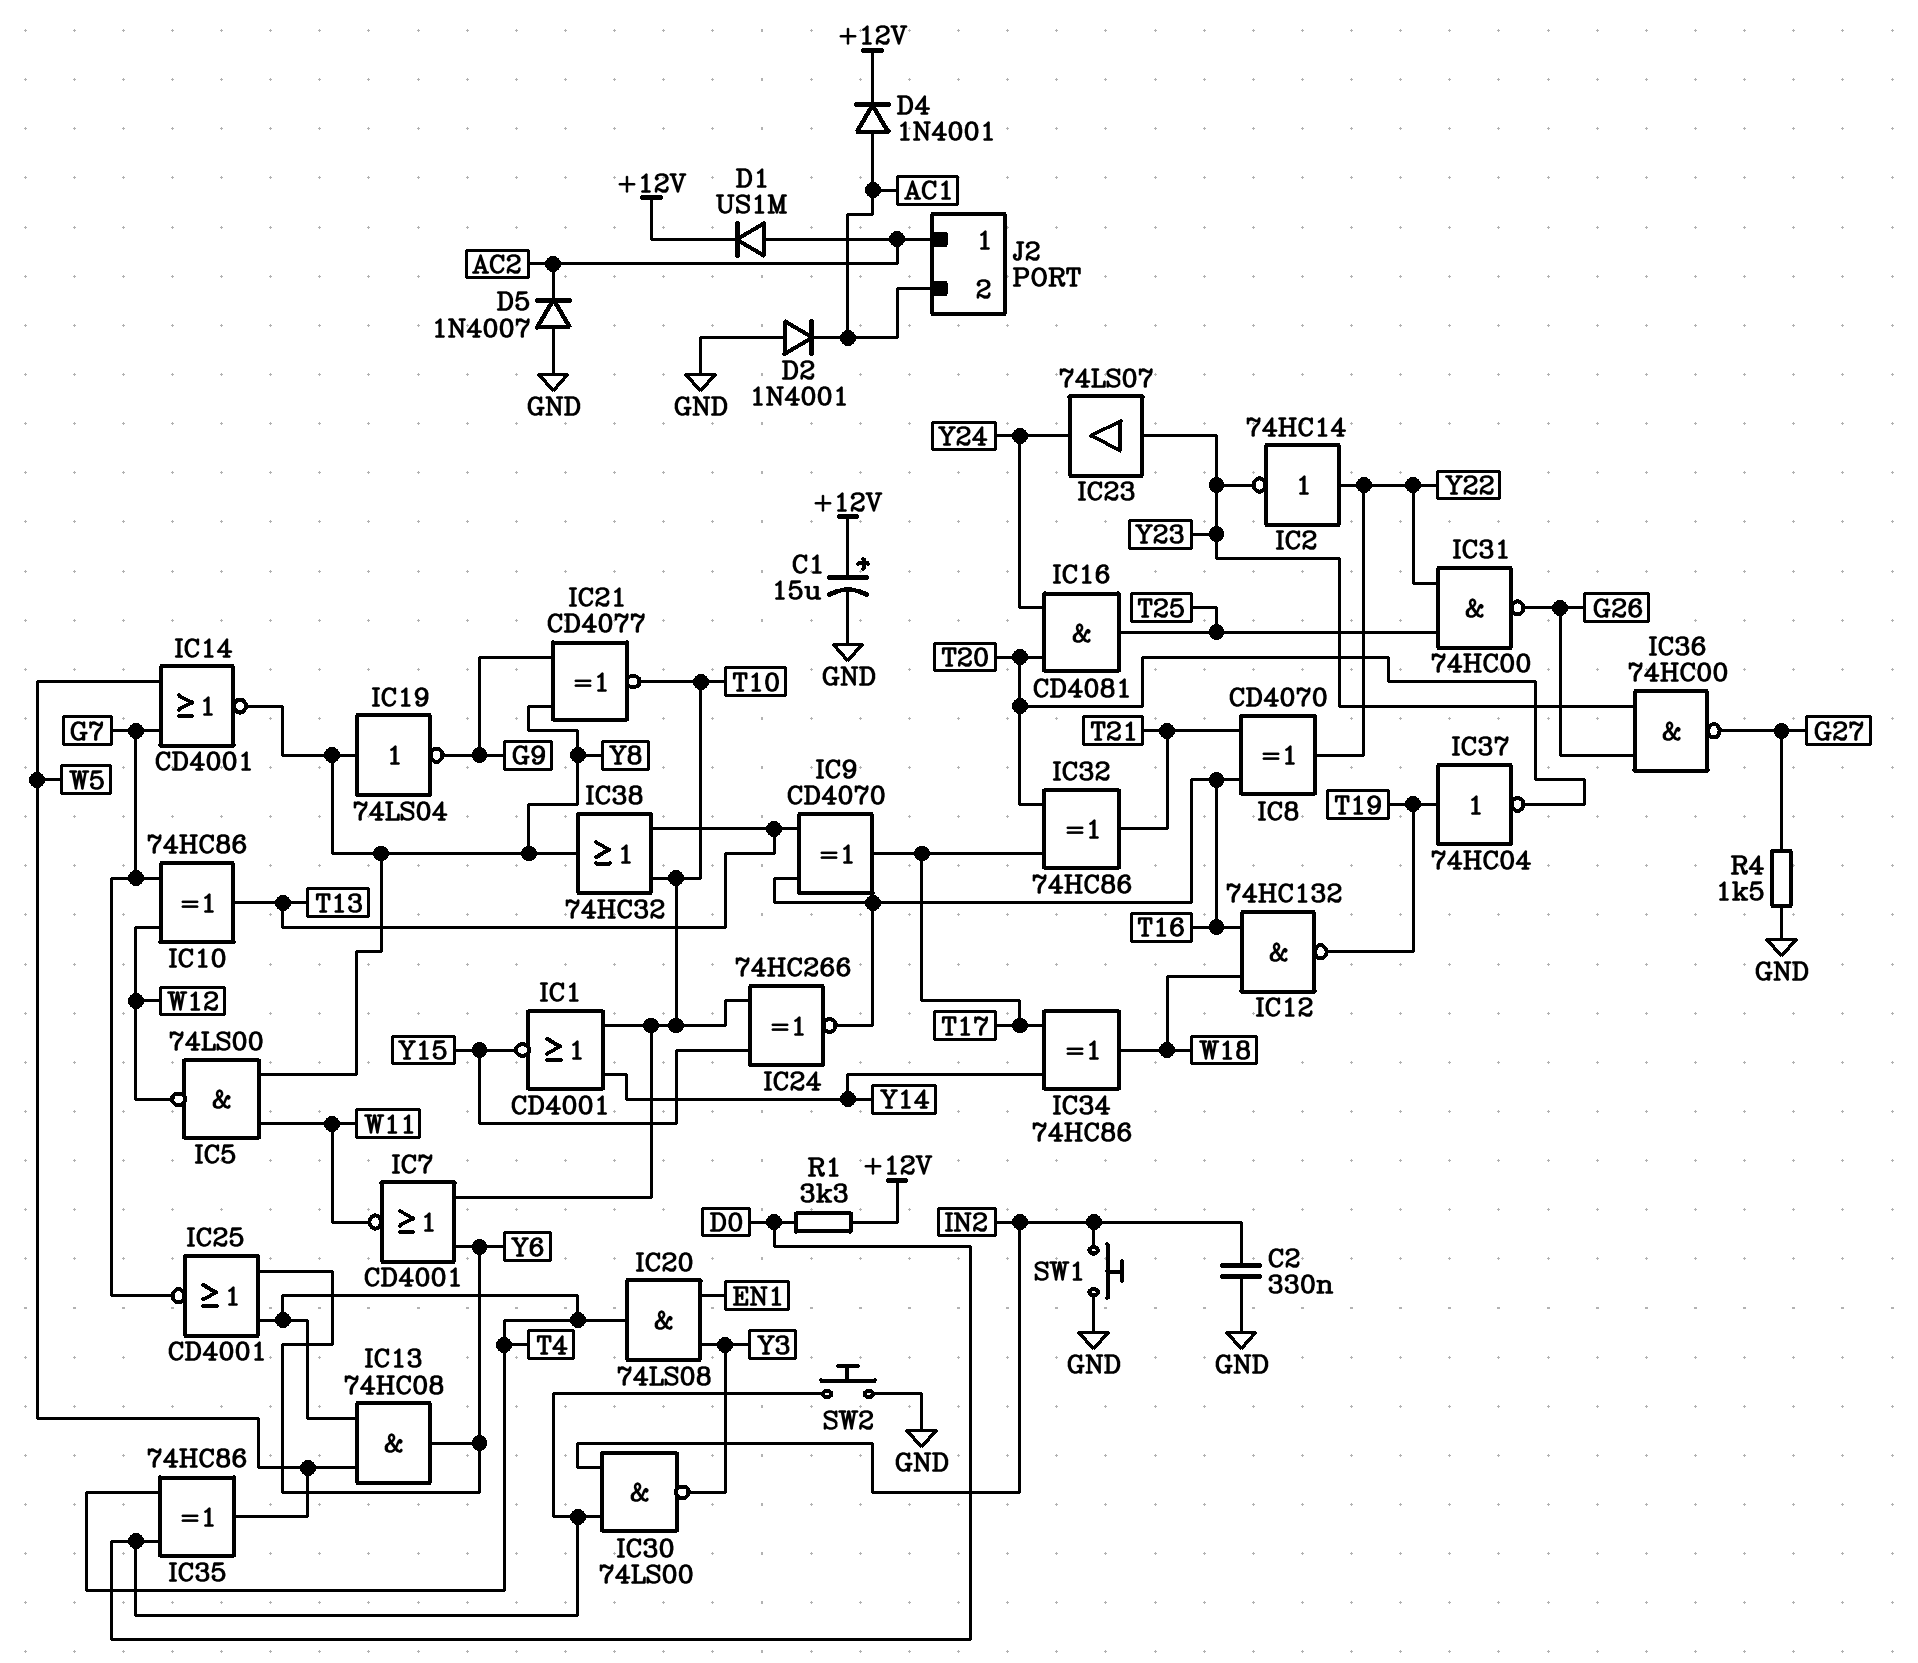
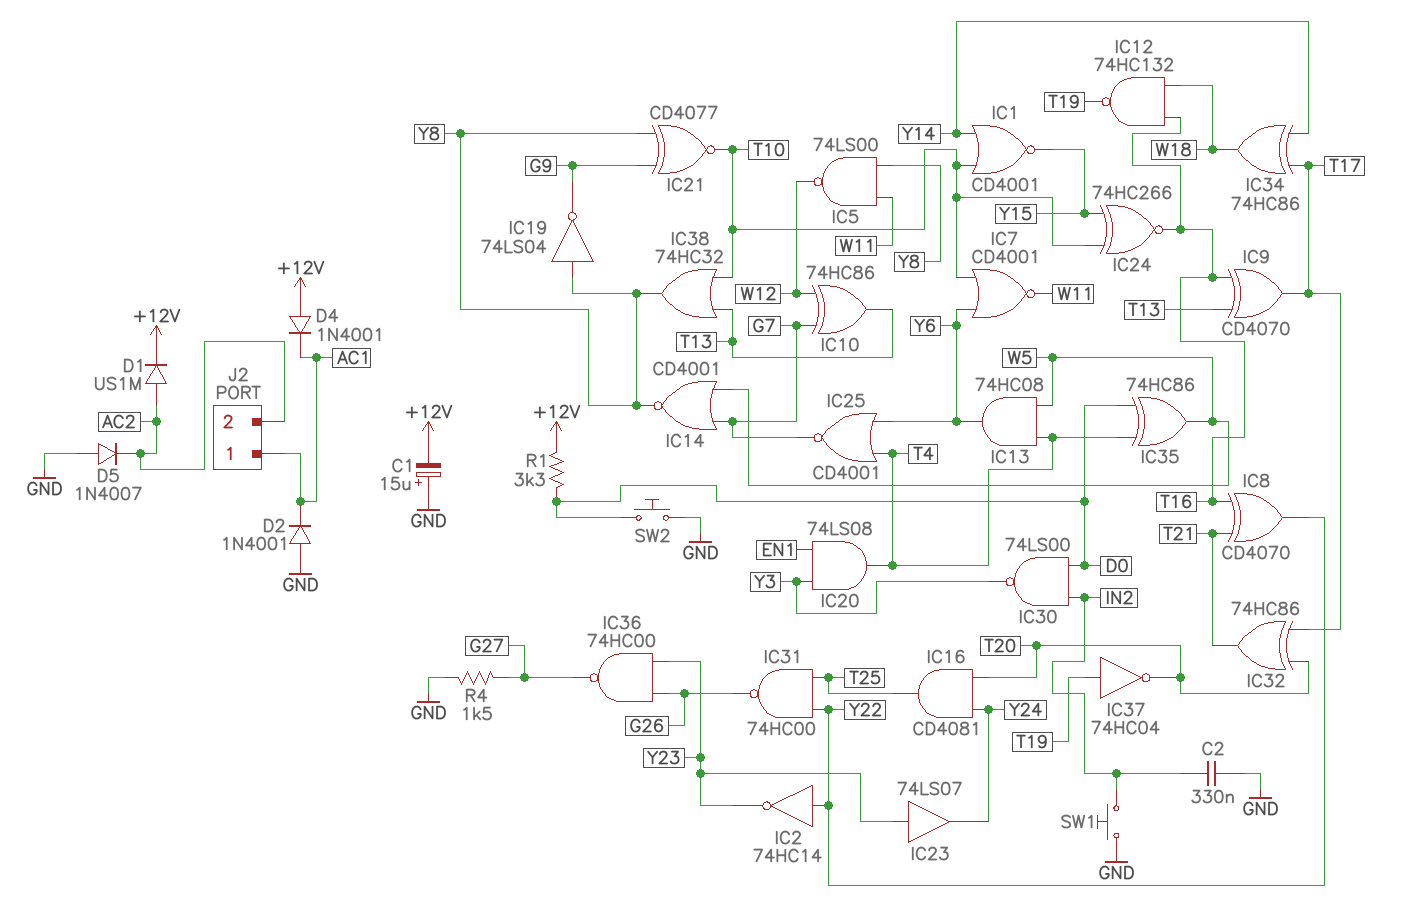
C1: 15uF (plus +12V, minus GND) -> 15uF (plus GND, minus +12V)
D4: diode 1N4001 (A AC1, K +12V) -> diode 1N4001 (A +12V, K AC1)
J2 pin 1: AC2 -> AC1
J2 pin 2: AC1 -> AC2

